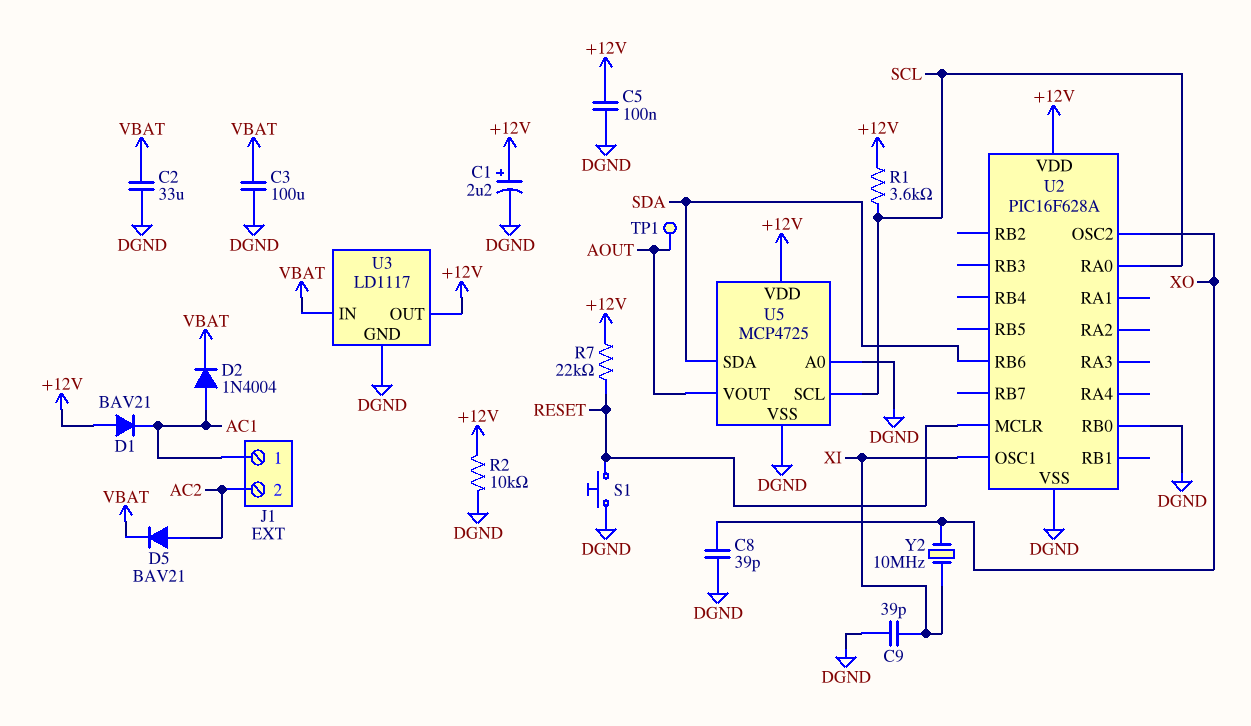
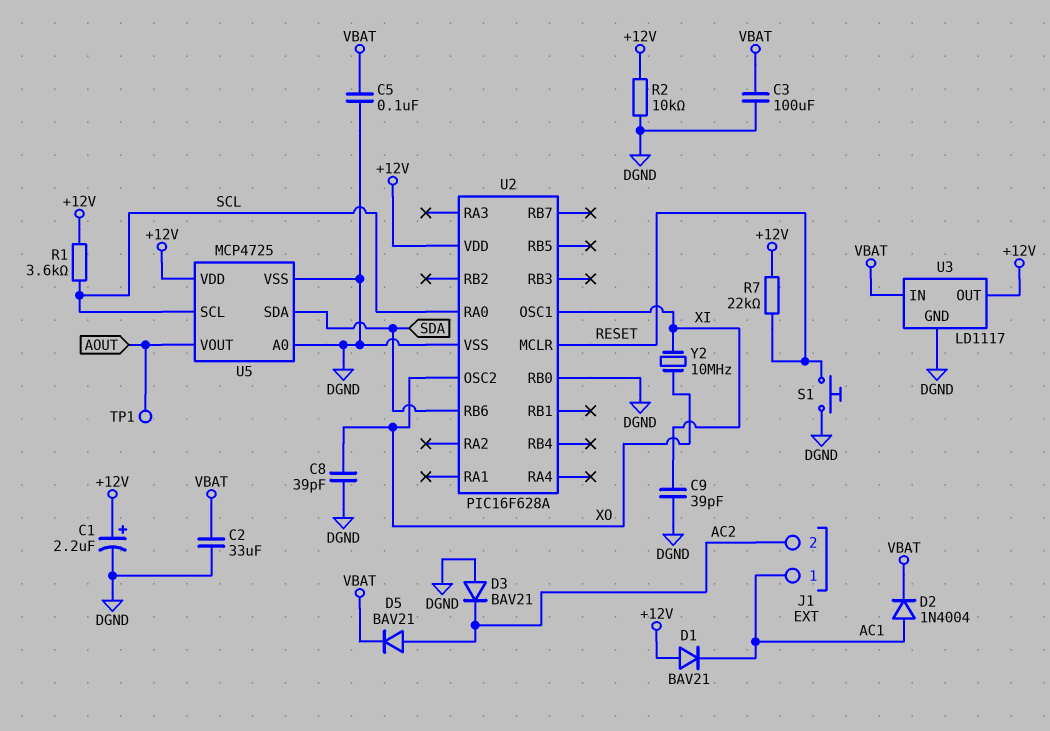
C5: 100nF (+12V, DGND) -> 100nF (DGND, VBAT)
D3: none -> diode BAV21 (A DGND, K AC2)

